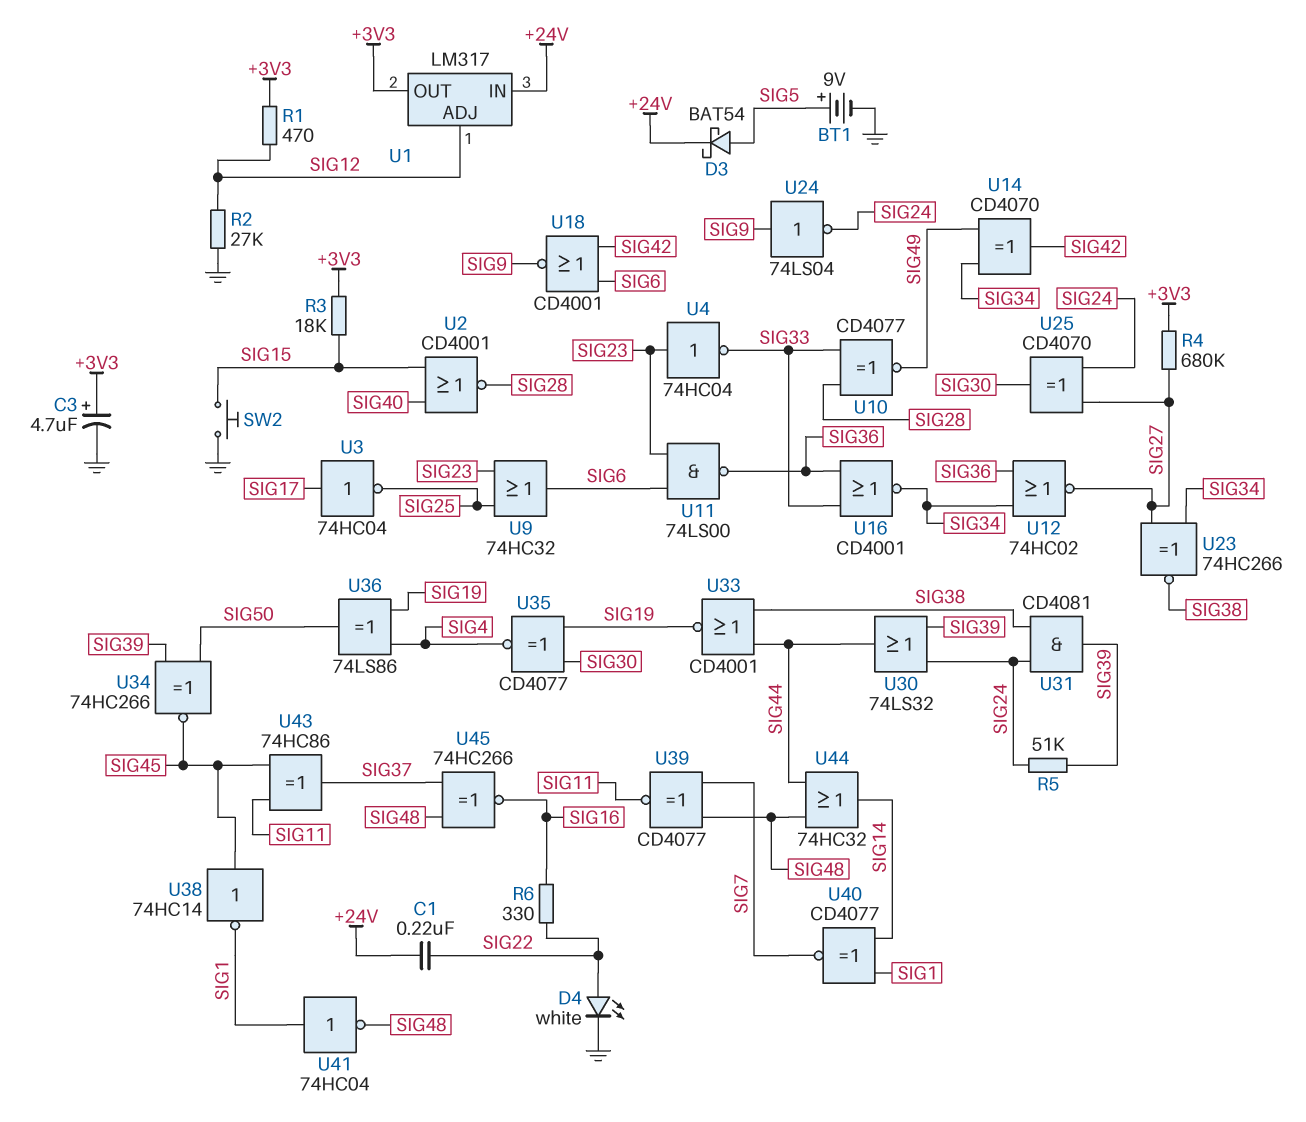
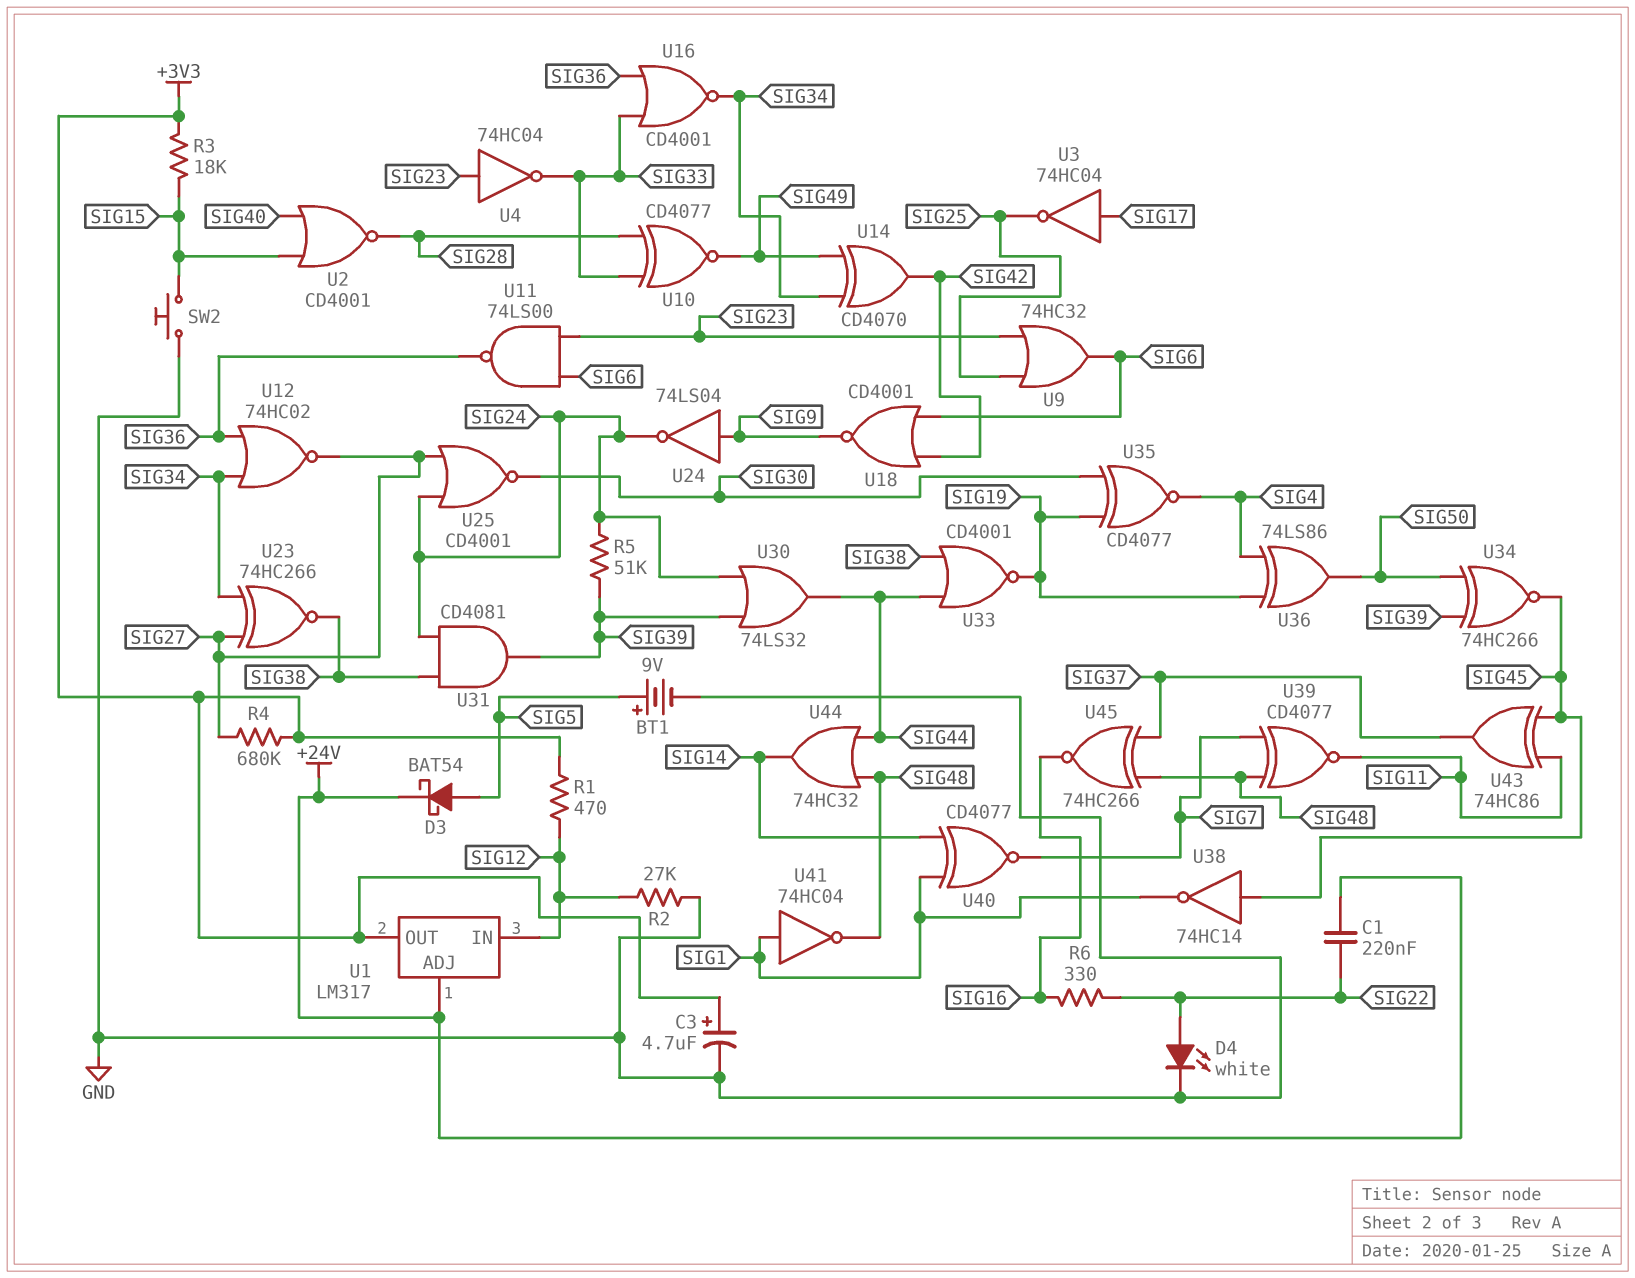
U1 pin ADJ: SIG12 -> +24V
U1 pin IN: +24V -> SIG12
U25: XOR CD4070 (in SIG24, in SIG27, out SIG30) -> NOR CD4001 (in SIG24, in SIG27, out SIG30)

